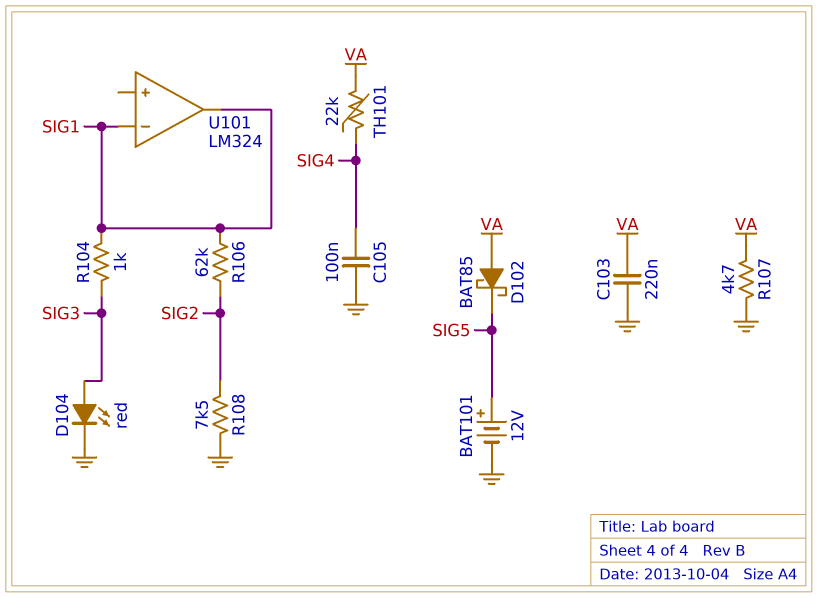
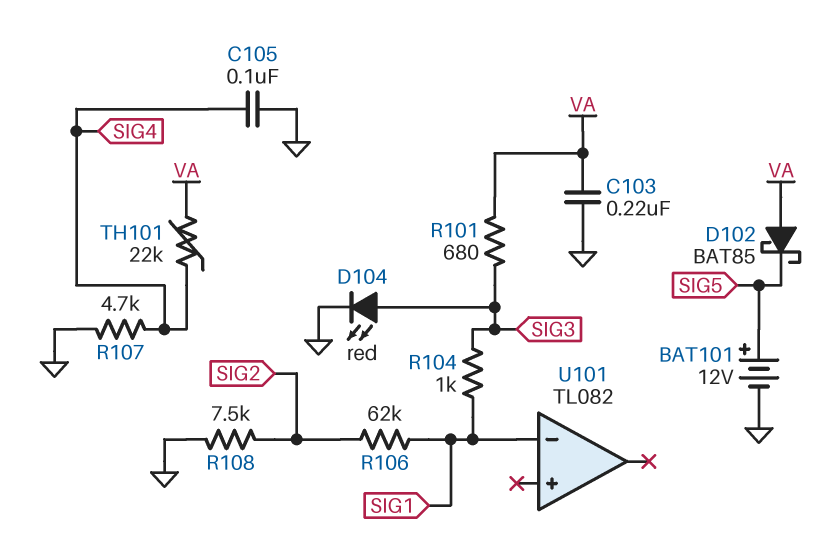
R101: none -> 680 (SIG3, VA)
R107: 4.7k (GND, VA) -> 4.7k (GND, SIG4)
U101: LM324 -> TL082
U101 pin out: SIG1 -> none

